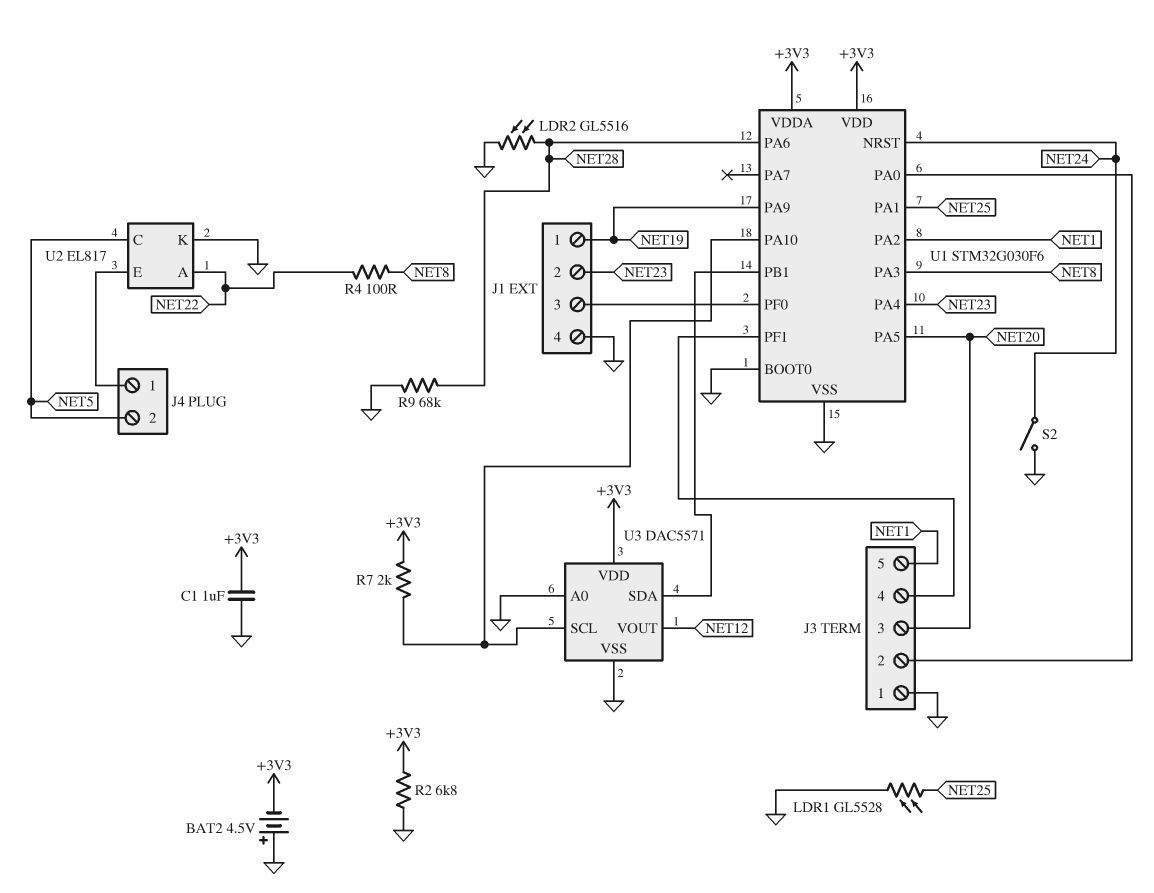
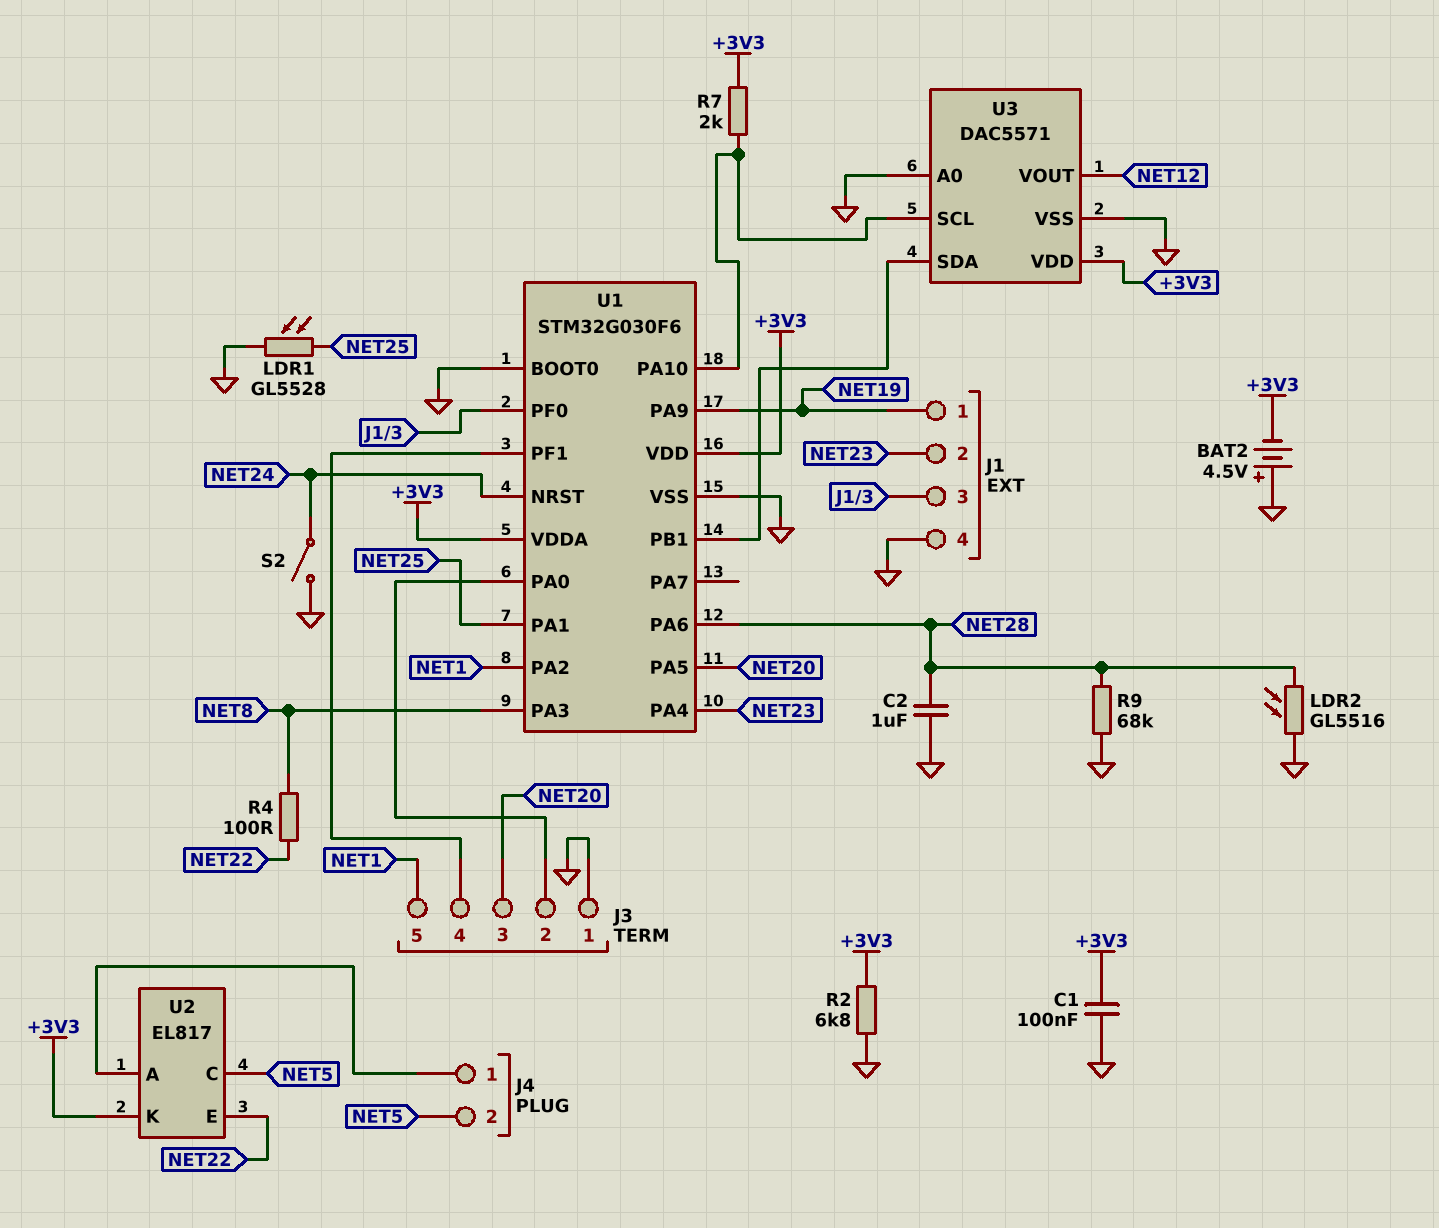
C1: 1uF (+3V3, GND) -> 100nF (+3V3, GND)
C2: none -> 1uF (GND, NET28)
U2 pin A: NET22 -> J4/1
U2 pin E: J4/1 -> NET22
U2 pin K: GND -> +3V3

